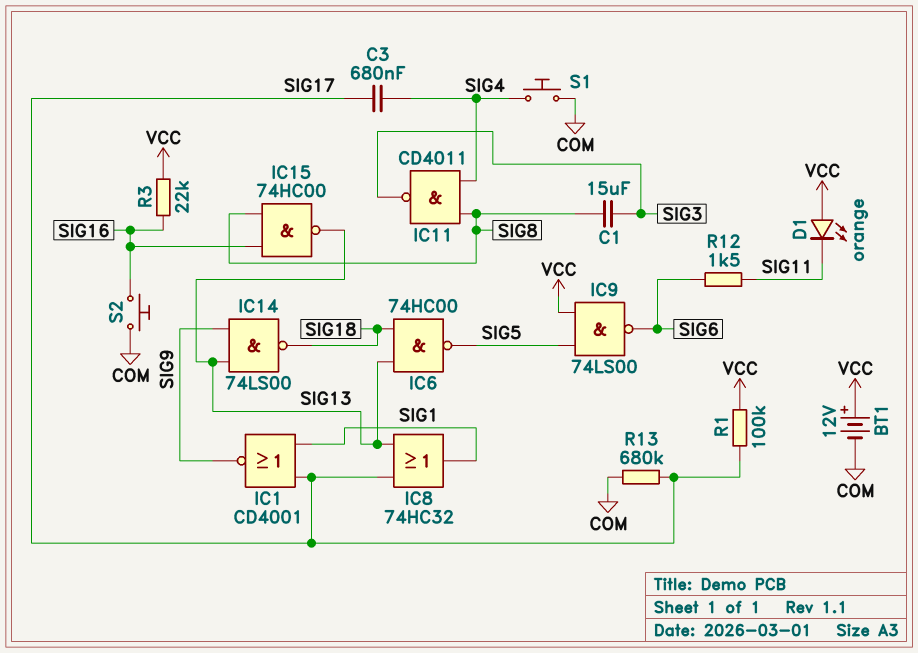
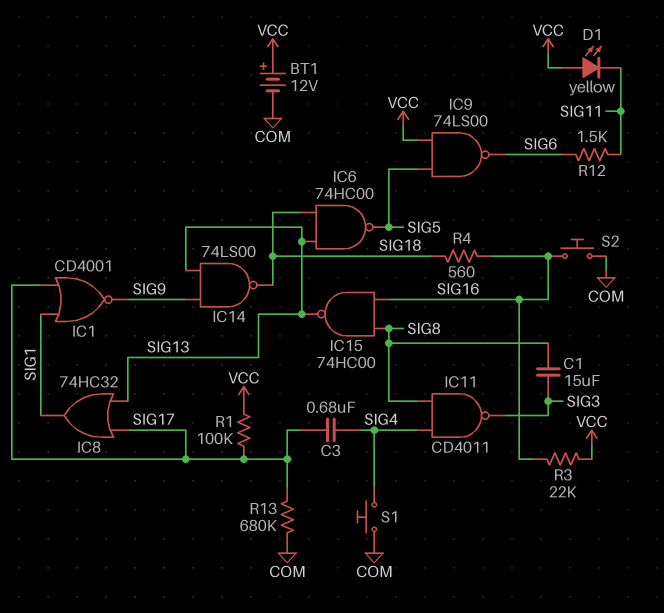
D1: LED orange (A VCC, K SIG11) -> LED yellow (A VCC, K SIG11)
R4: none -> 560 (SIG16, SIG18)

